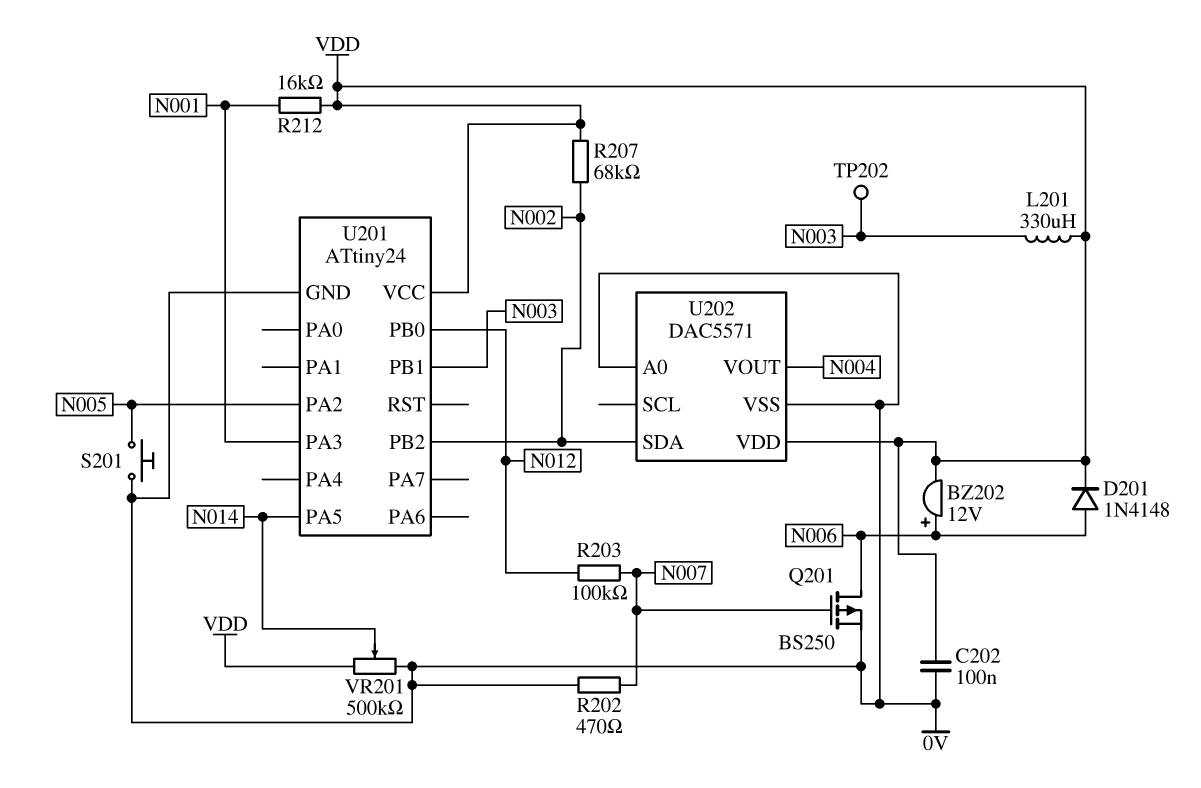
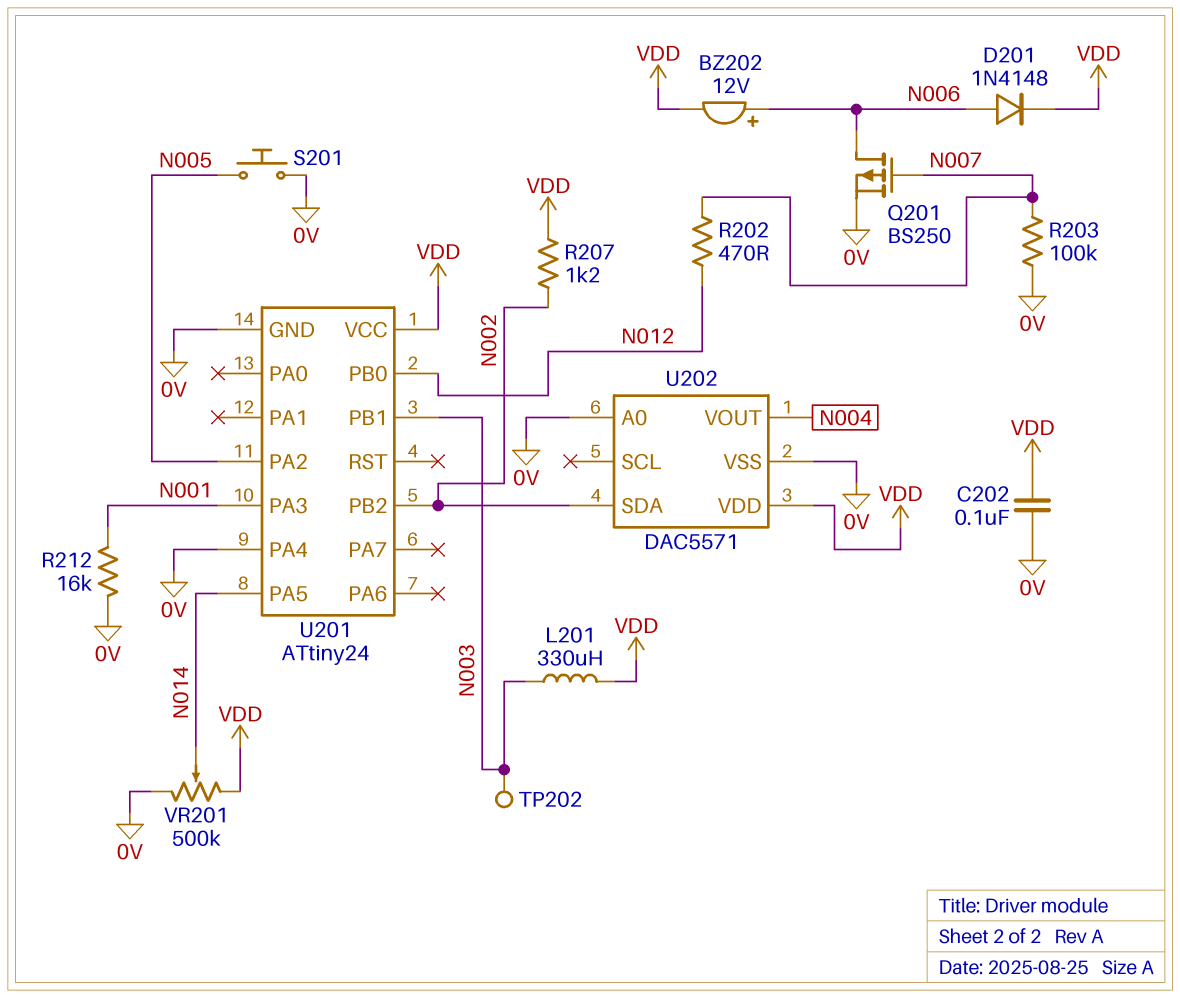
R202: 470 (0V, N007) -> 470 (N007, N012)
R203: 100k (N007, N012) -> 100k (0V, N007)
R207: 68k (N002, VDD) -> 1.2k (N002, VDD)
R212: 16k (N001, VDD) -> 16k (0V, N001)
U201 pin PA4: none -> 0V

